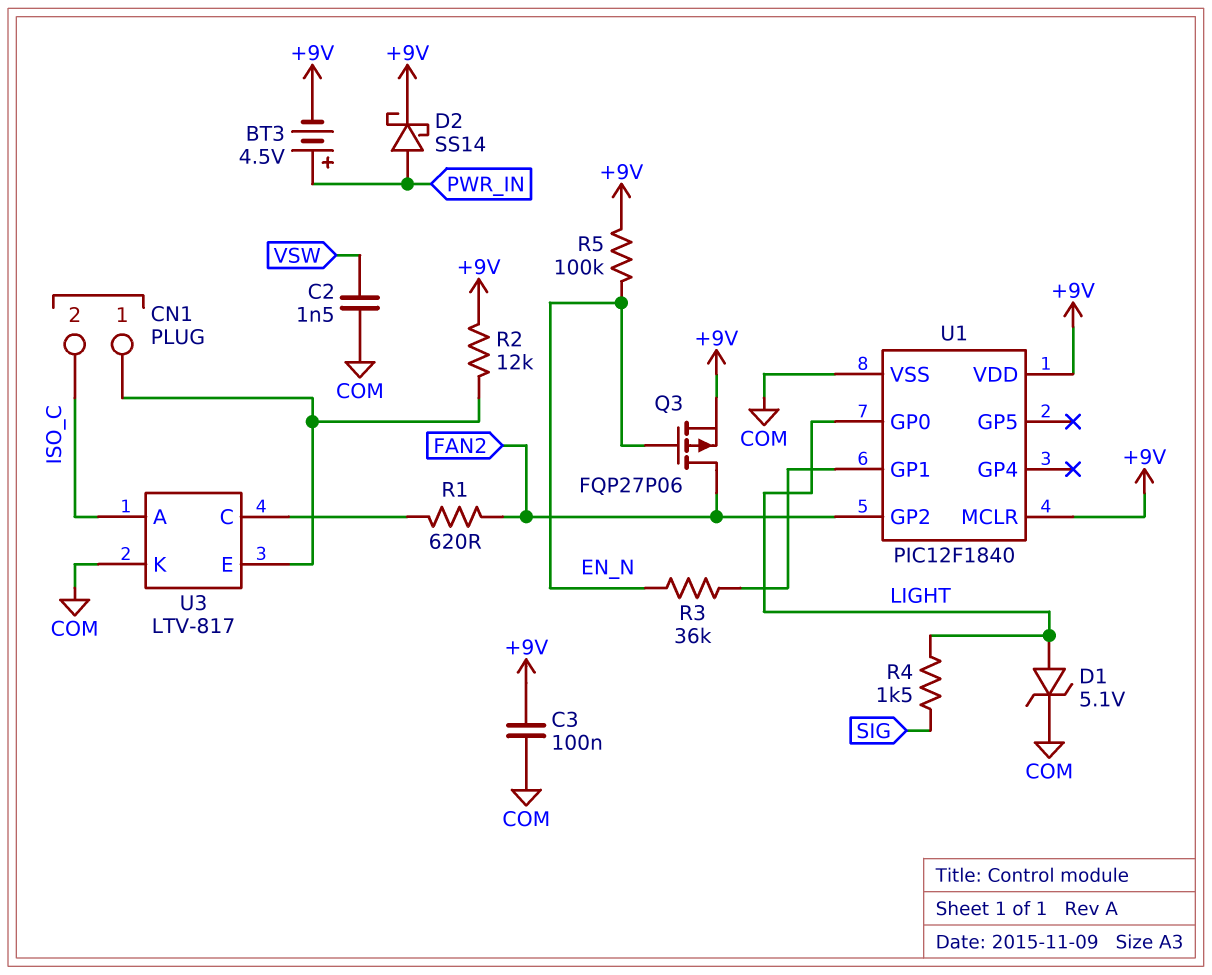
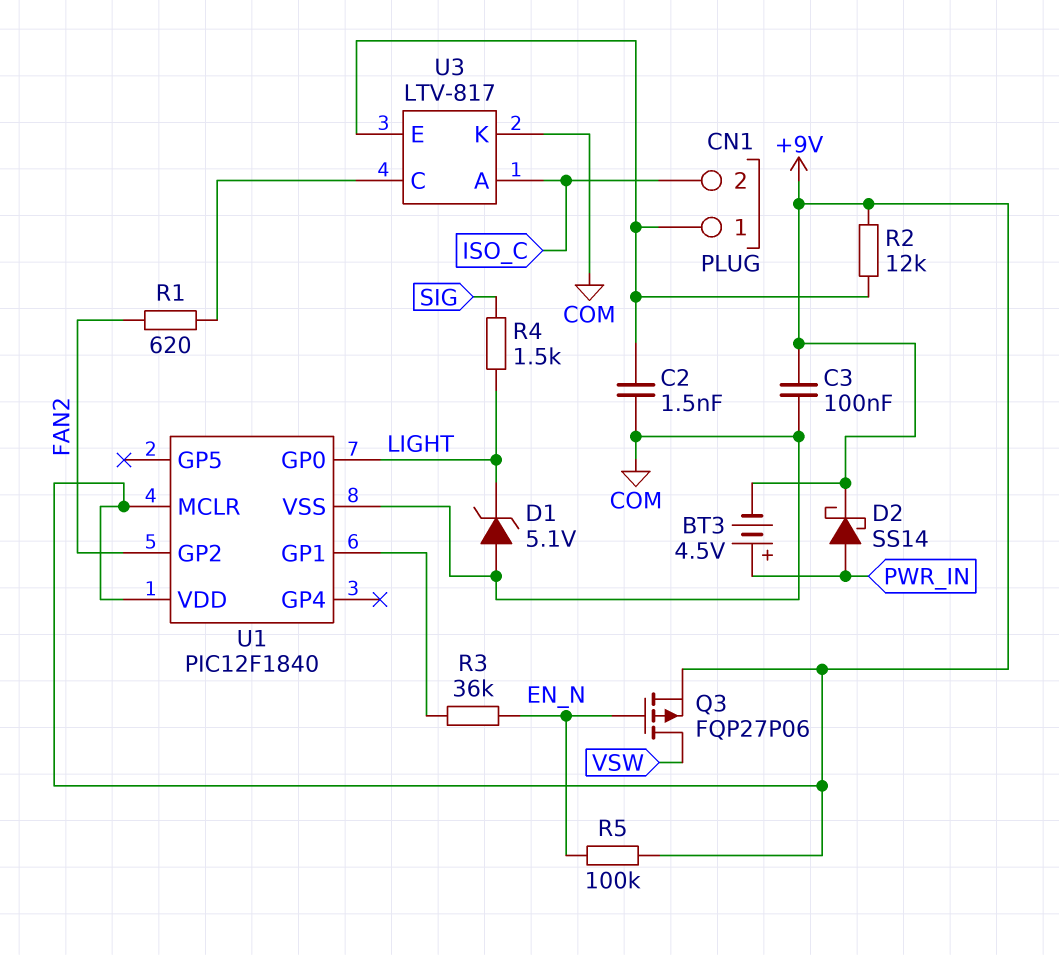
C2: 1.5nF (COM, VSW) -> 1.5nF (CN1/1, COM)
D1: zener 5.1V (A LIGHT, K COM) -> zener 5.1V (A COM, K LIGHT)
Q3: PMOS FQP27P06 (G EN_N, D FAN2, S +9V) -> PMOS FQP27P06 (G EN_N, D VSW, S +9V)

